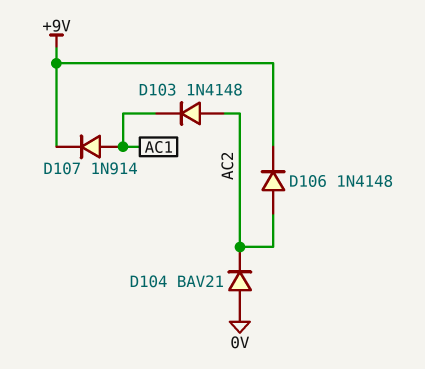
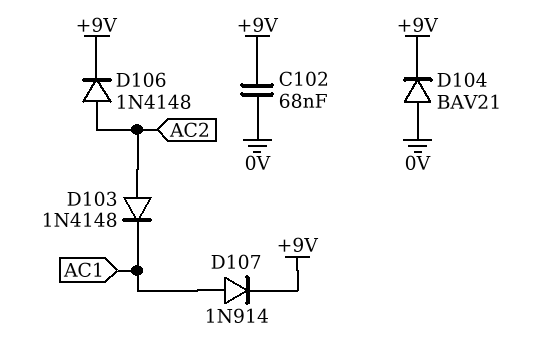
C102: none -> 68nF (+9V, 0V)
D104: diode BAV21 (A 0V, K AC2) -> diode BAV21 (A 0V, K +9V)

